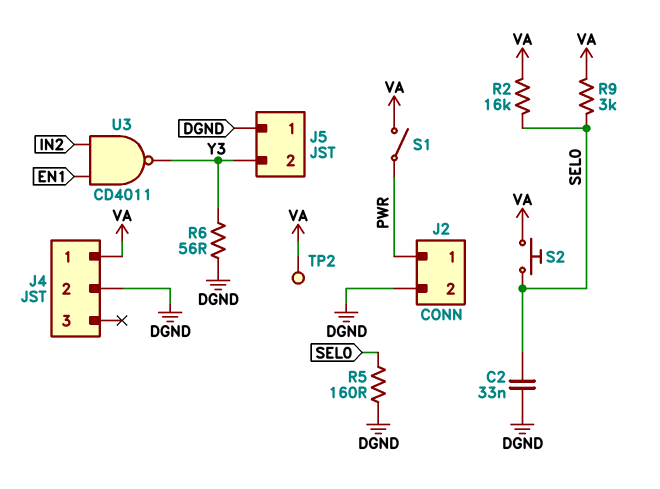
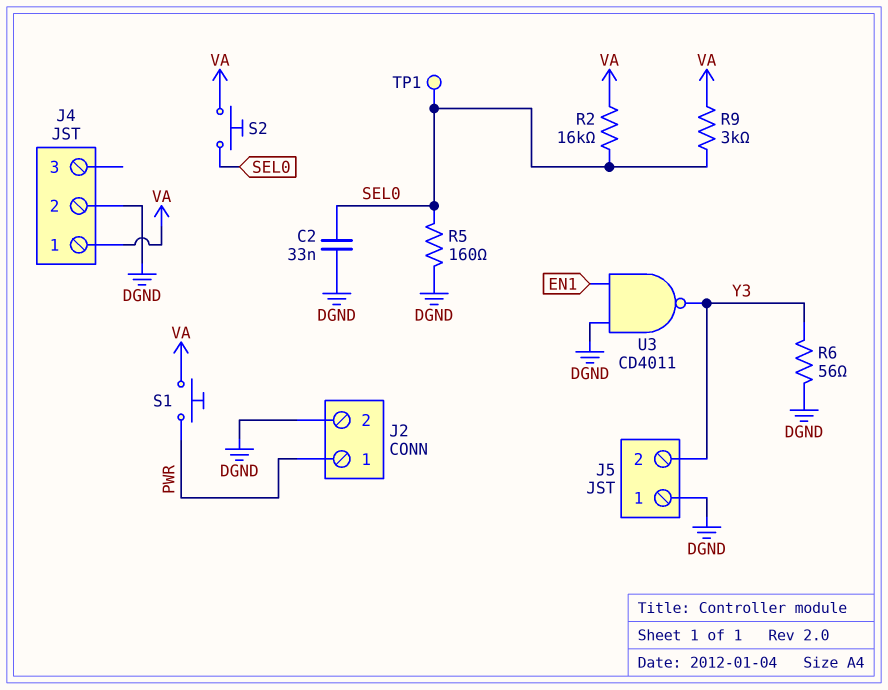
S1: switch (PWR, VA) -> button (PWR, VA)
TP1: none -> test point (SEL0)
TP2: test point (VA) -> none
U3: NAND CD4011 (in EN1, in IN2, out Y3) -> NAND CD4011 (in DGND, in EN1, out Y3)

